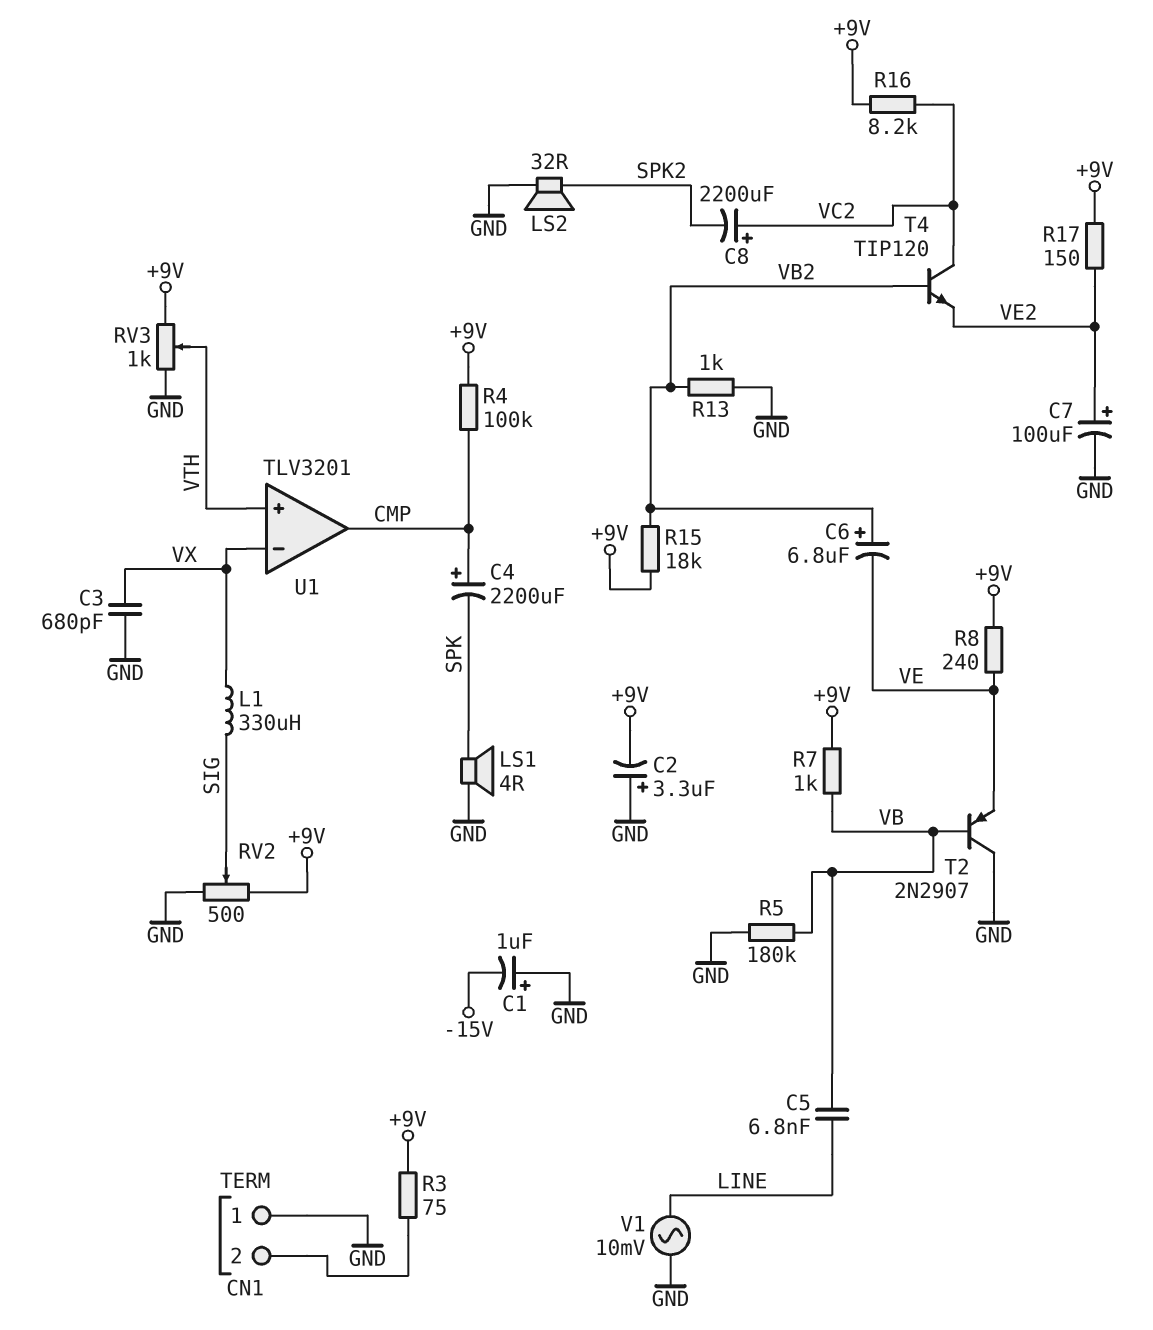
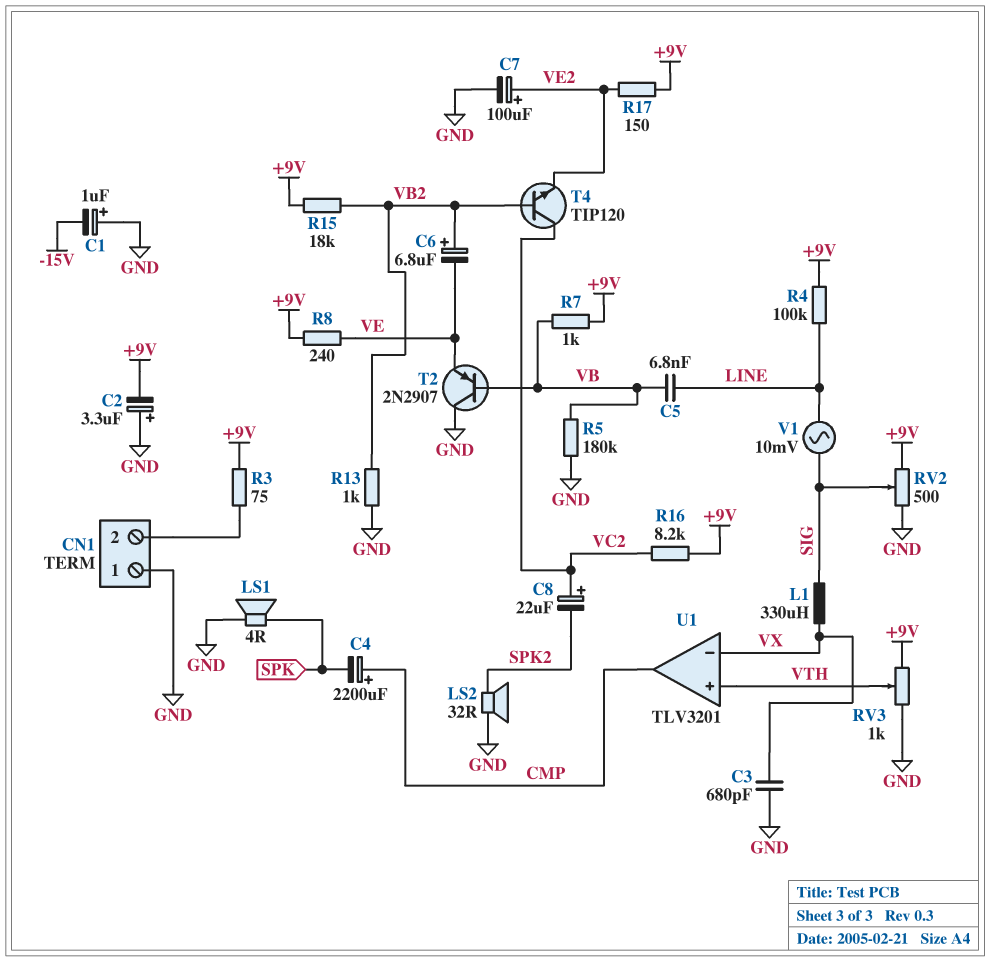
C8: 2200uF (plus VC2, minus SPK2) -> 22uF (plus VC2, minus SPK2)
R4: 100k (+9V, CMP) -> 100k (+9V, LINE)
V1: AC 10mV (GND, LINE) -> AC 10mV (LINE, SIG)

